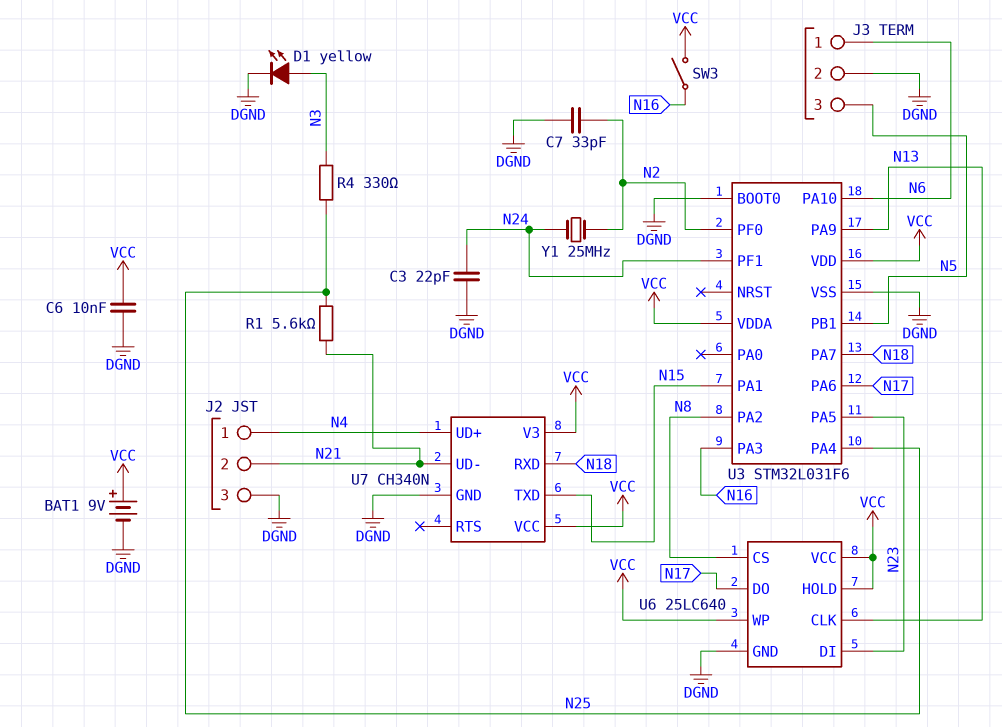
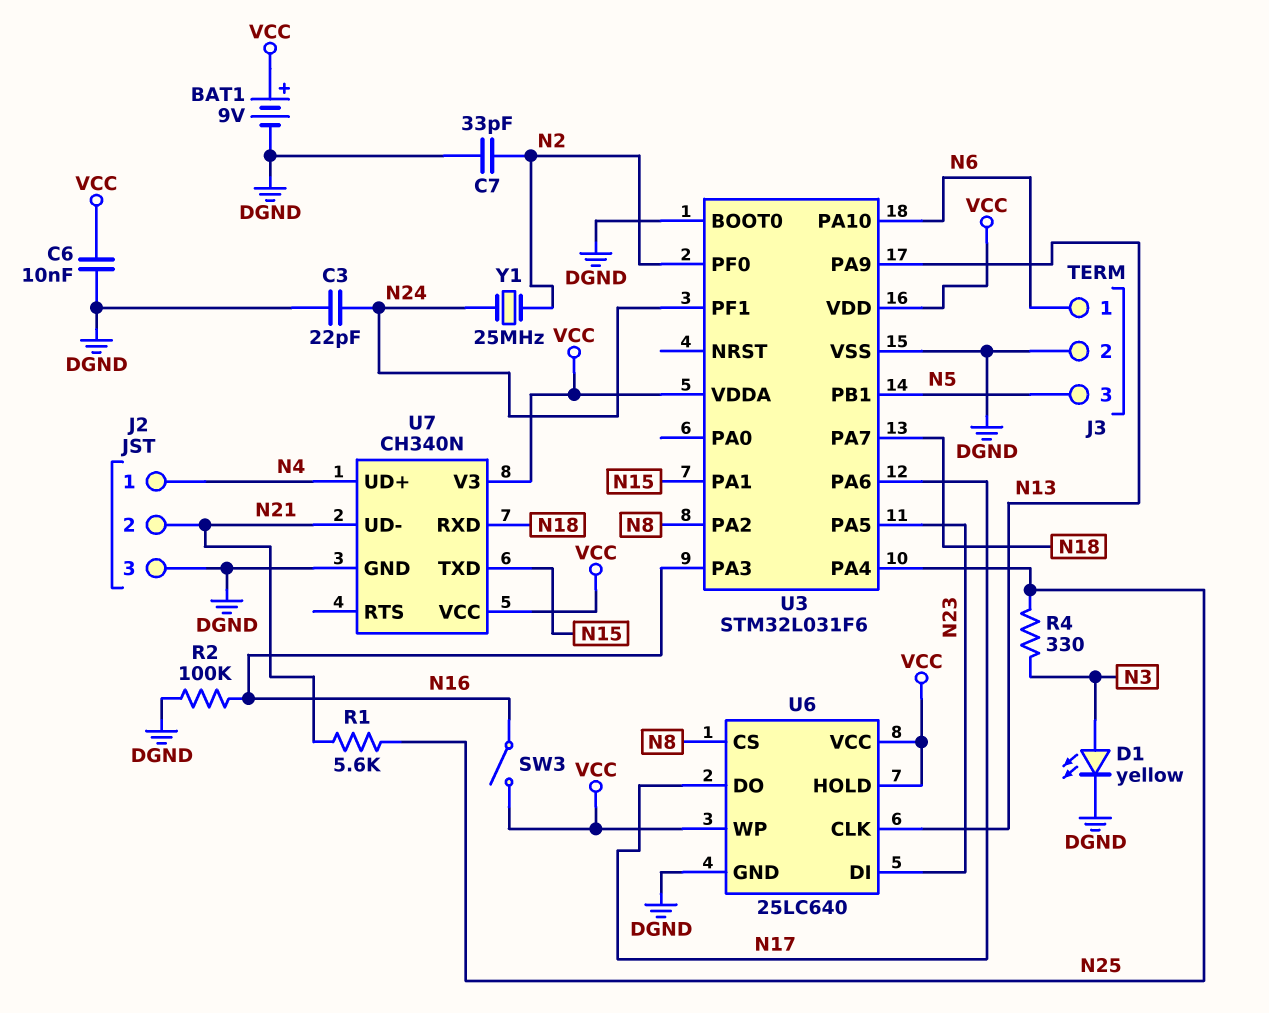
R2: none -> 100k (DGND, N16)

